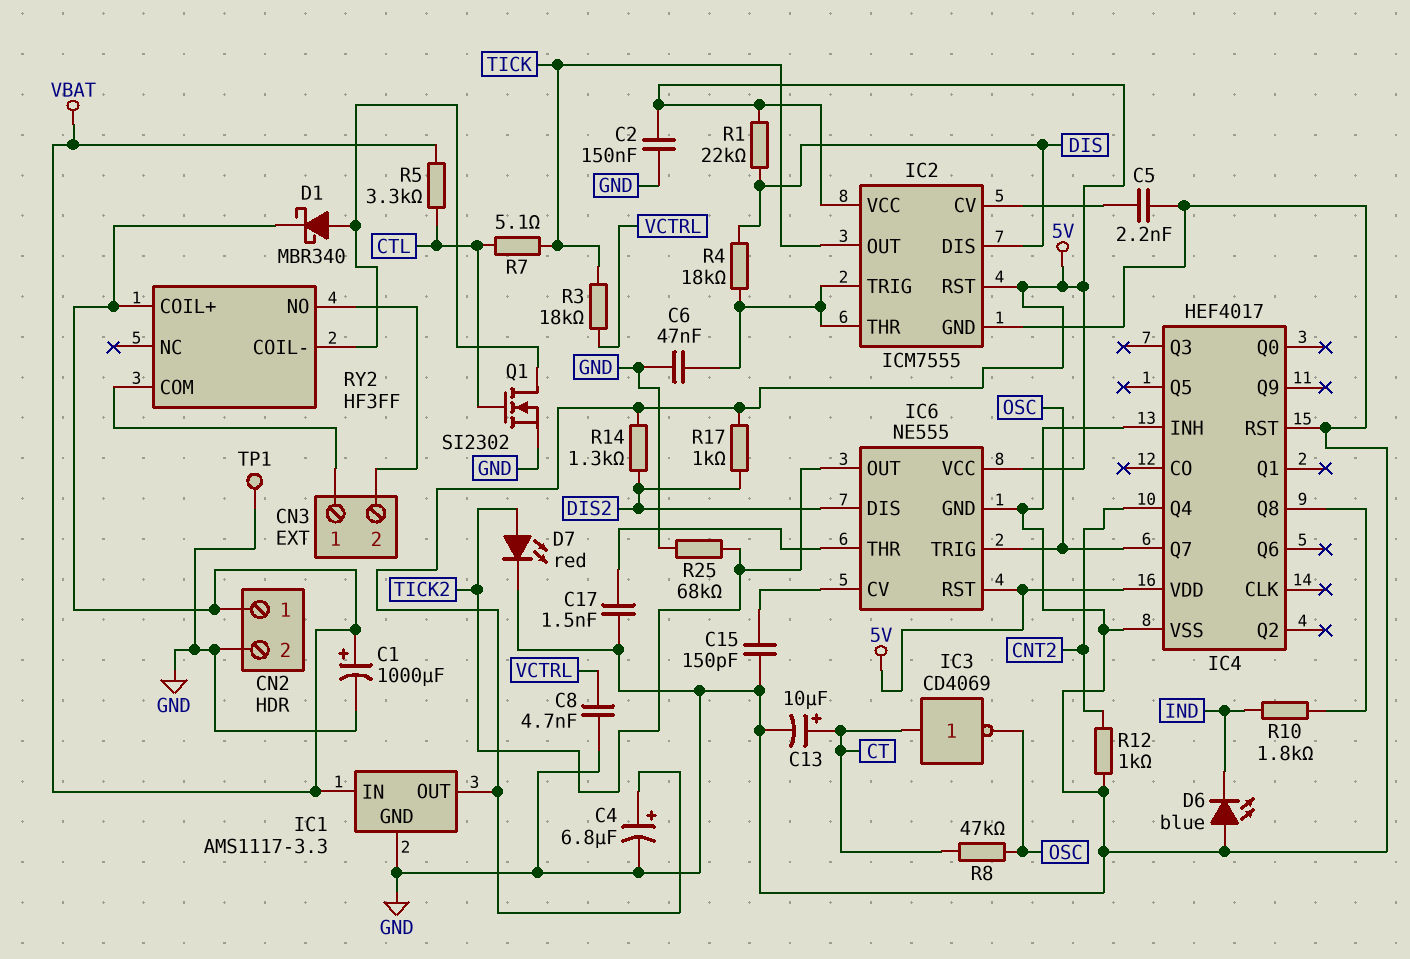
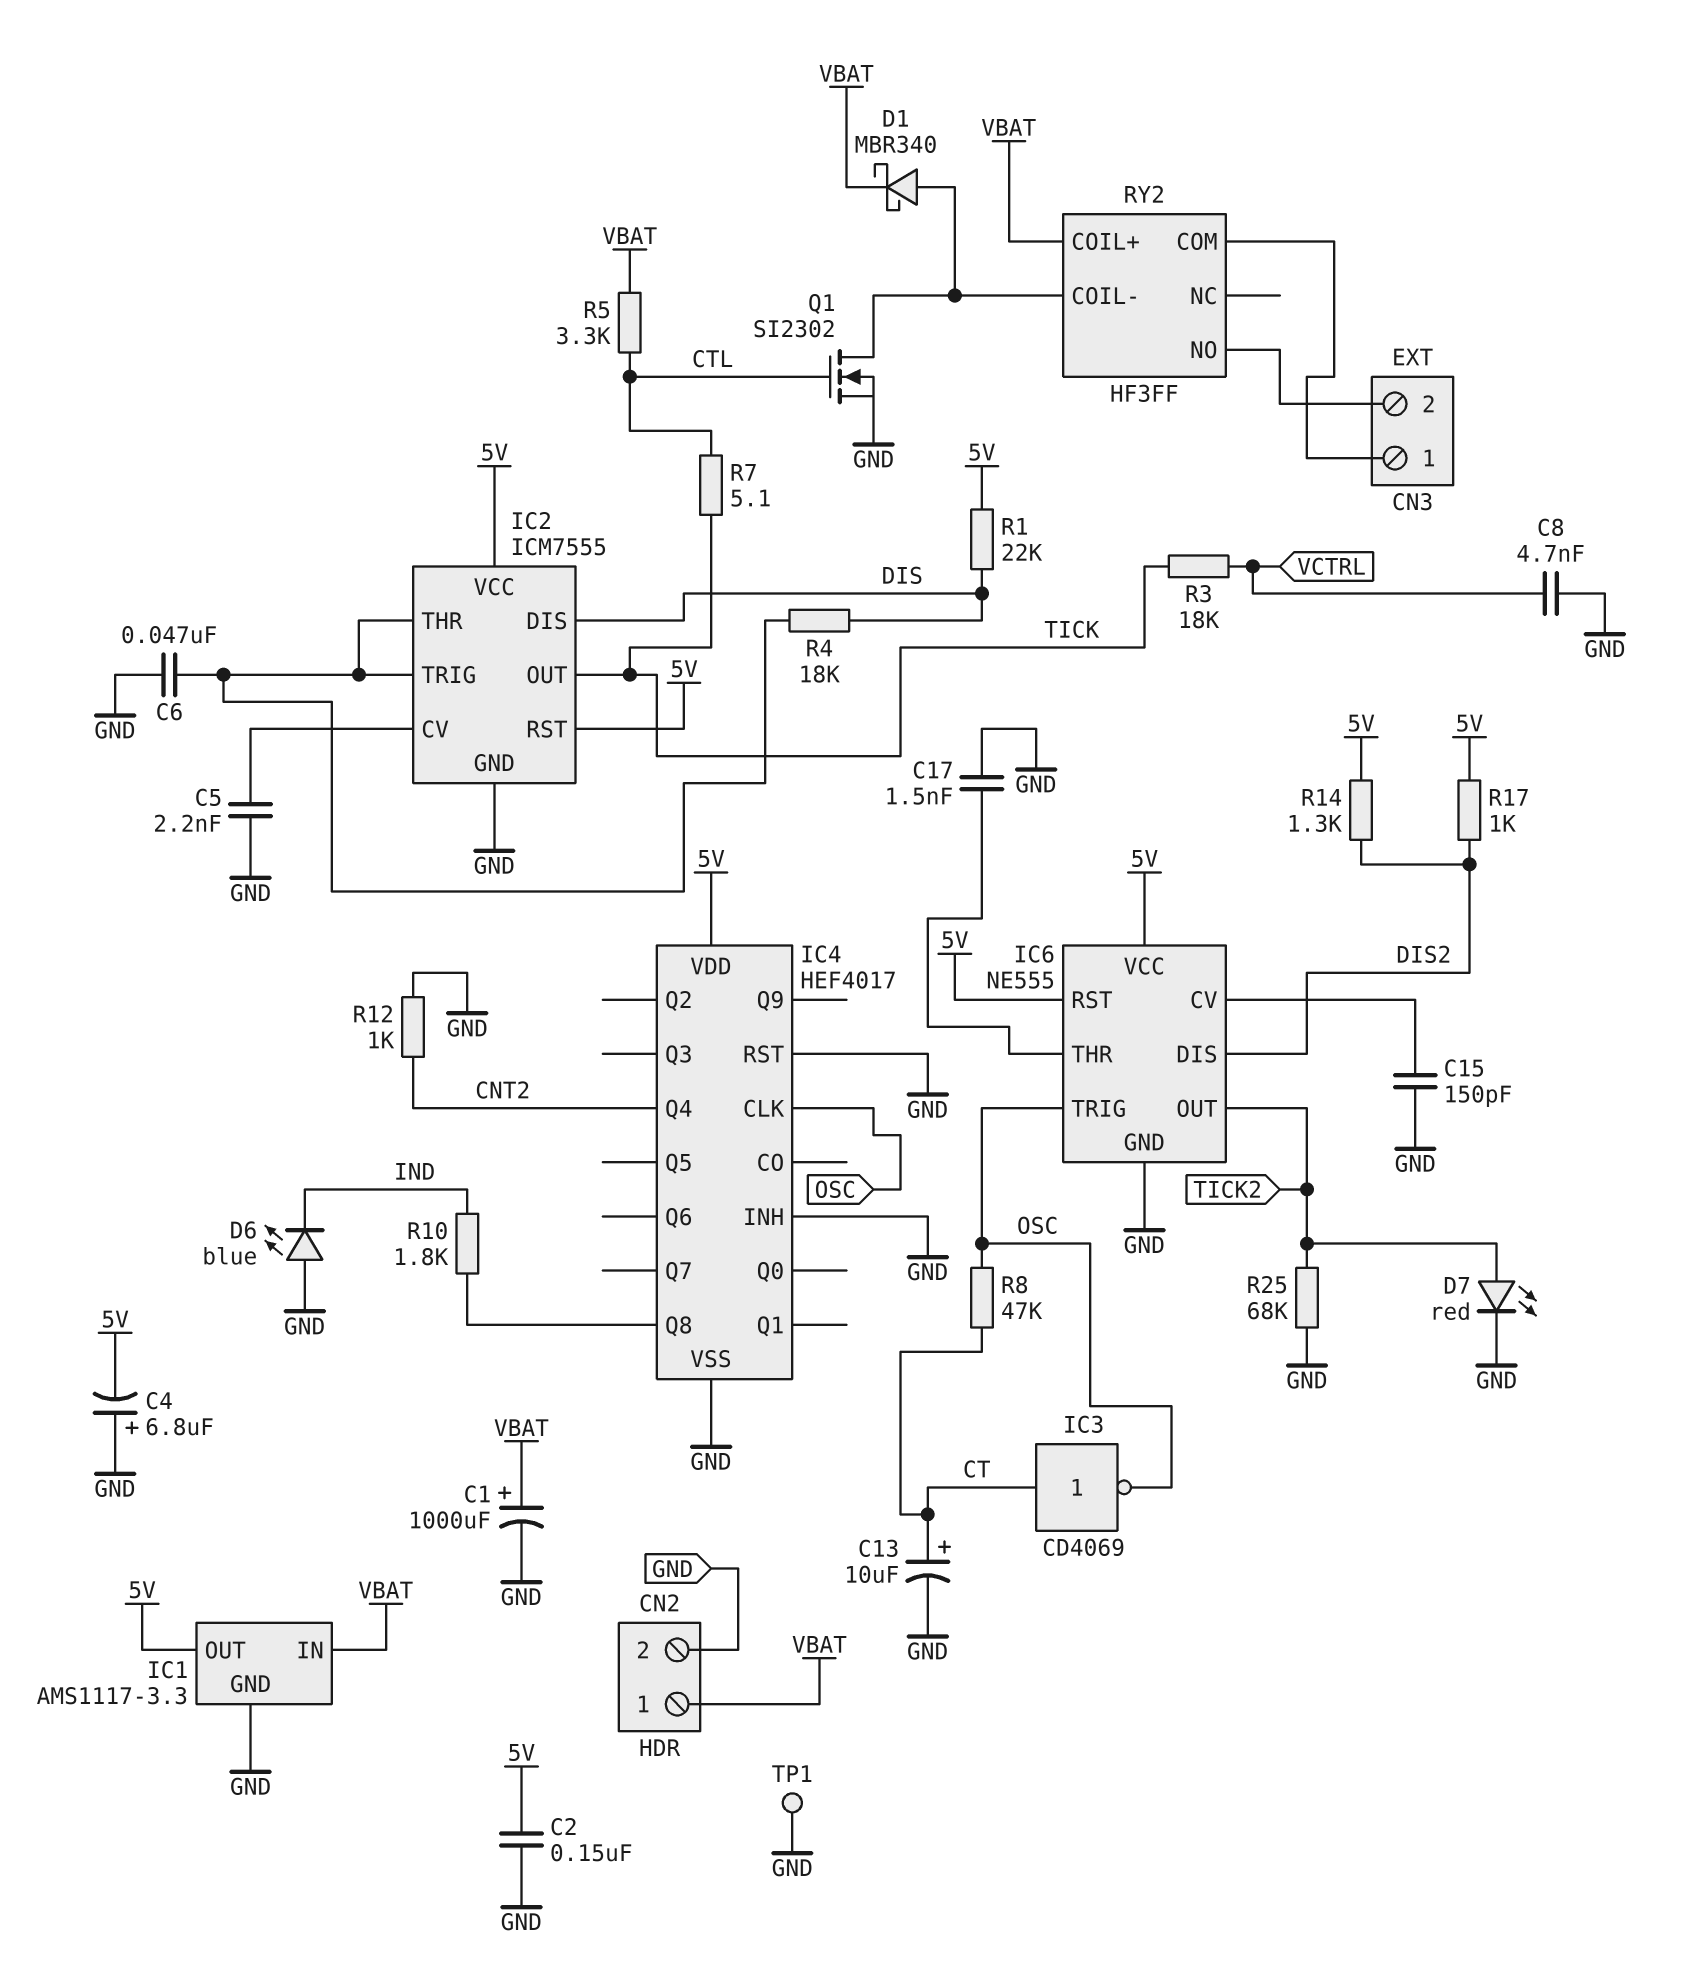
C4: 6.8uF (plus 5V, minus GND) -> 6.8uF (plus GND, minus 5V)
IC4 pin CLK: none -> OSC
IC4 pin Q7: OSC -> none

